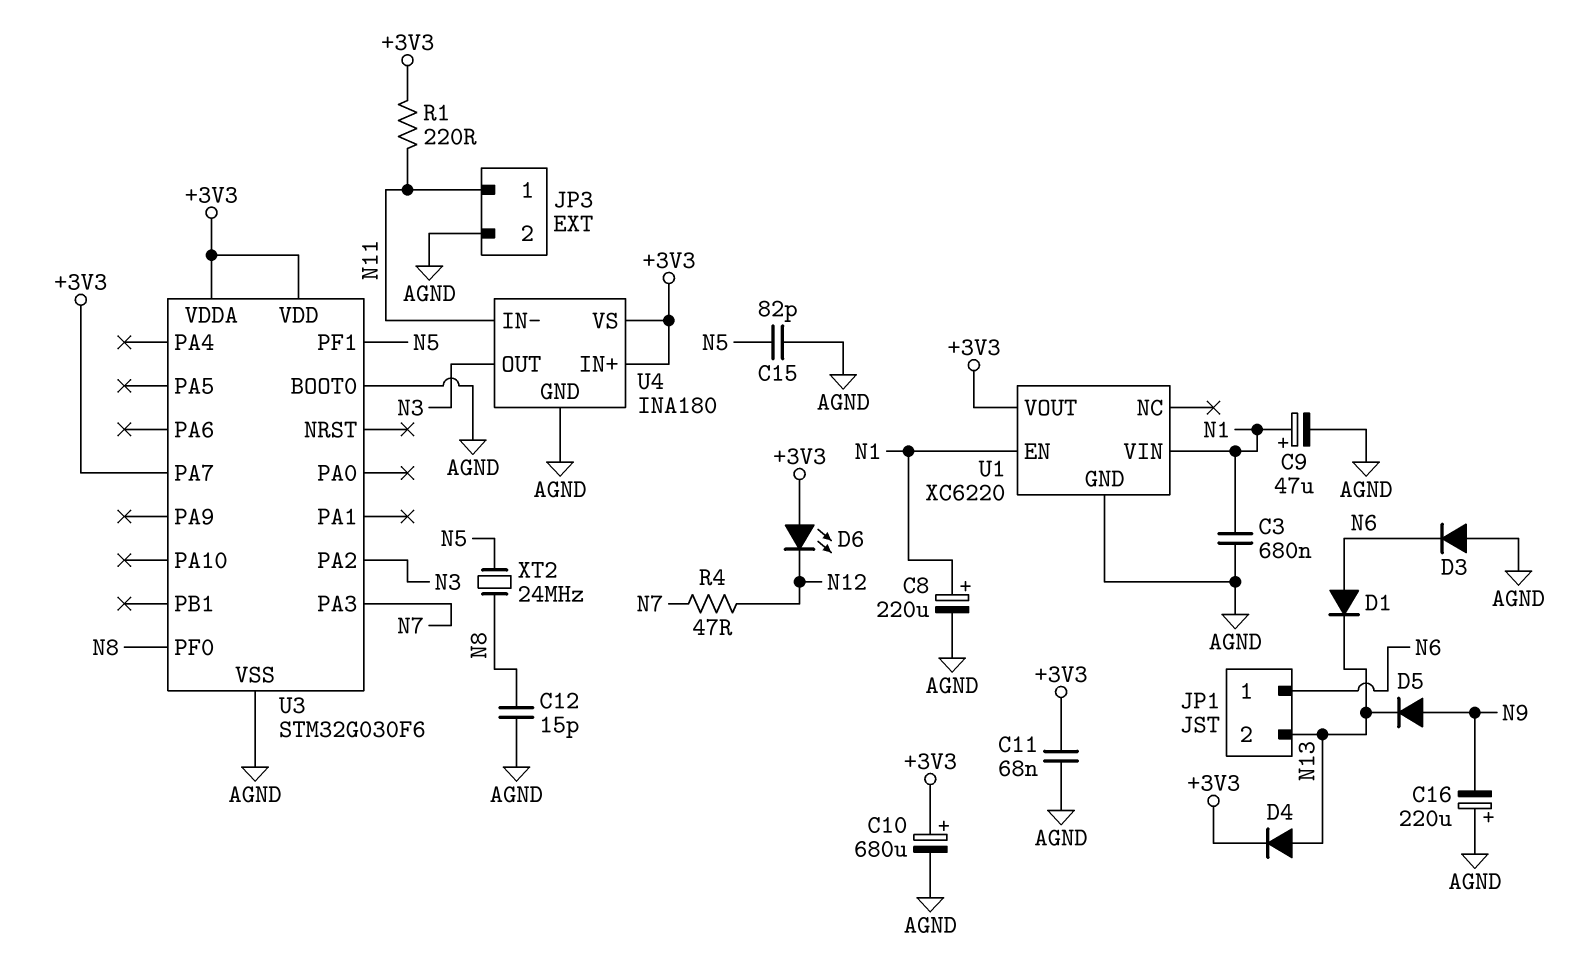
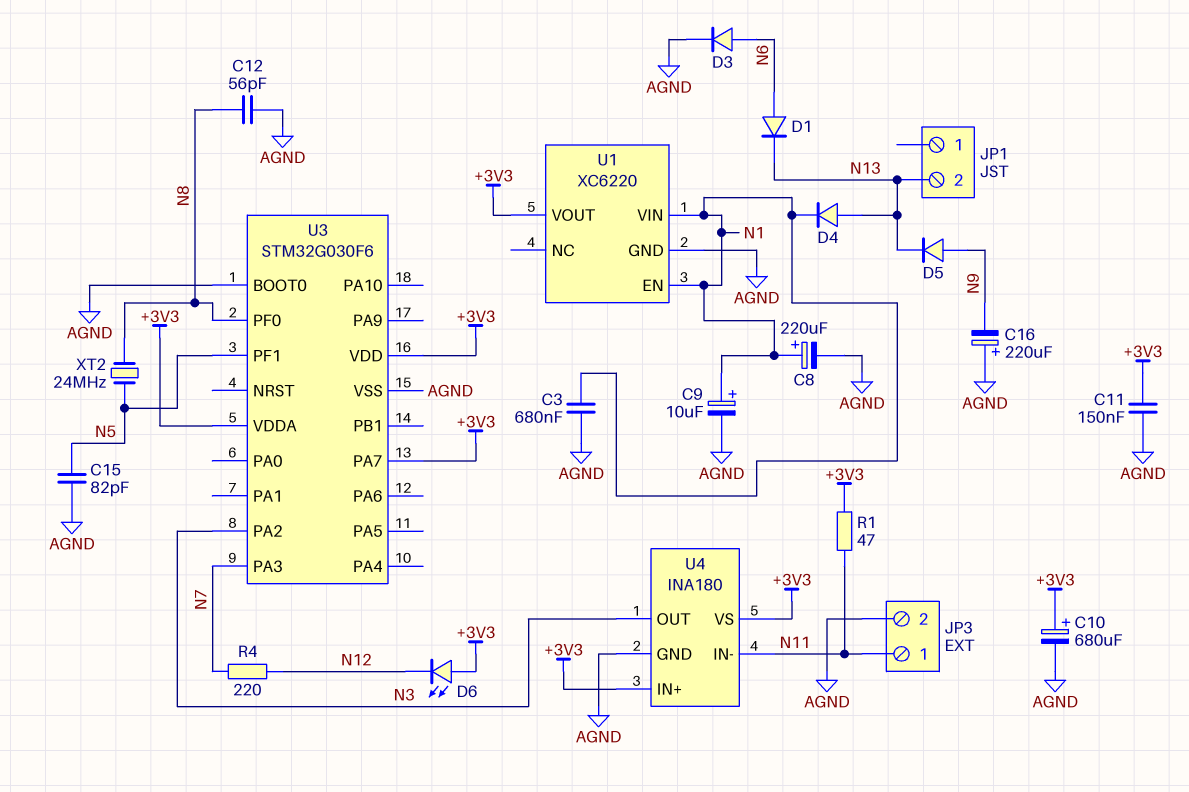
C9: 47uF (plus N1, minus AGND) -> 10uF (plus N1, minus AGND)
C11: 68nF (+3V3, AGND) -> 150nF (+3V3, AGND)
C12: 15pF (AGND, N8) -> 56pF (AGND, N8)
D3: diode (A AGND, K N6) -> diode (A N6, K AGND)
D4: diode (A N13, K +3V3) -> diode (A N13, K N1)
JP1 pin 1: N6 -> none
R1: 220 (+3V3, N11) -> 47 (+3V3, N11)
R4: 47 (N7, N12) -> 220 (N7, N12)

